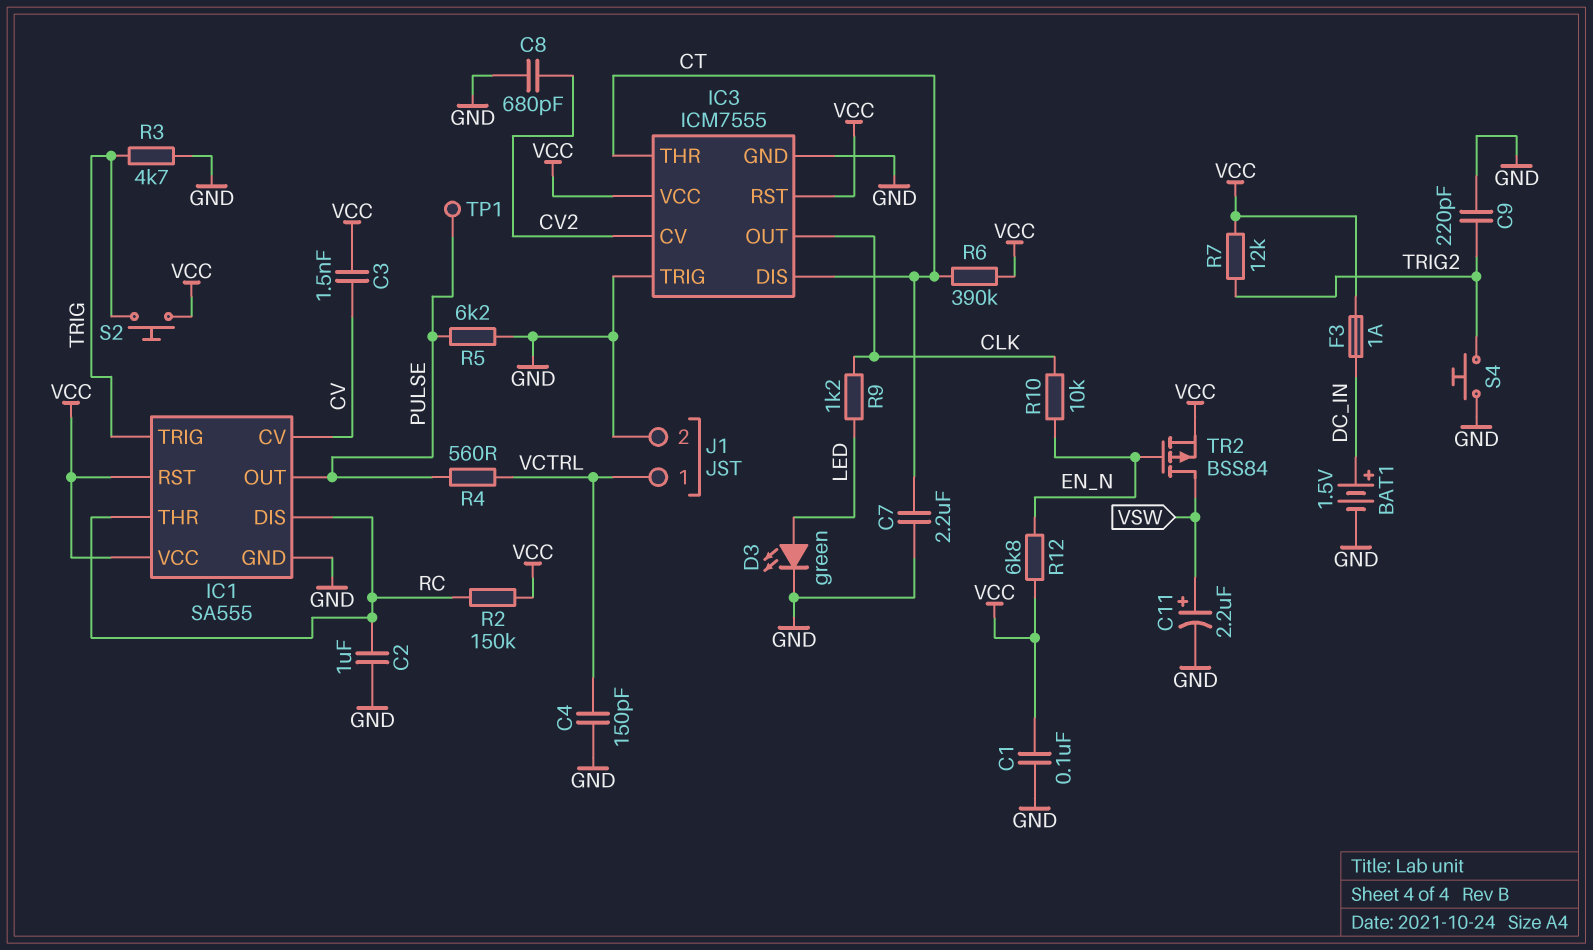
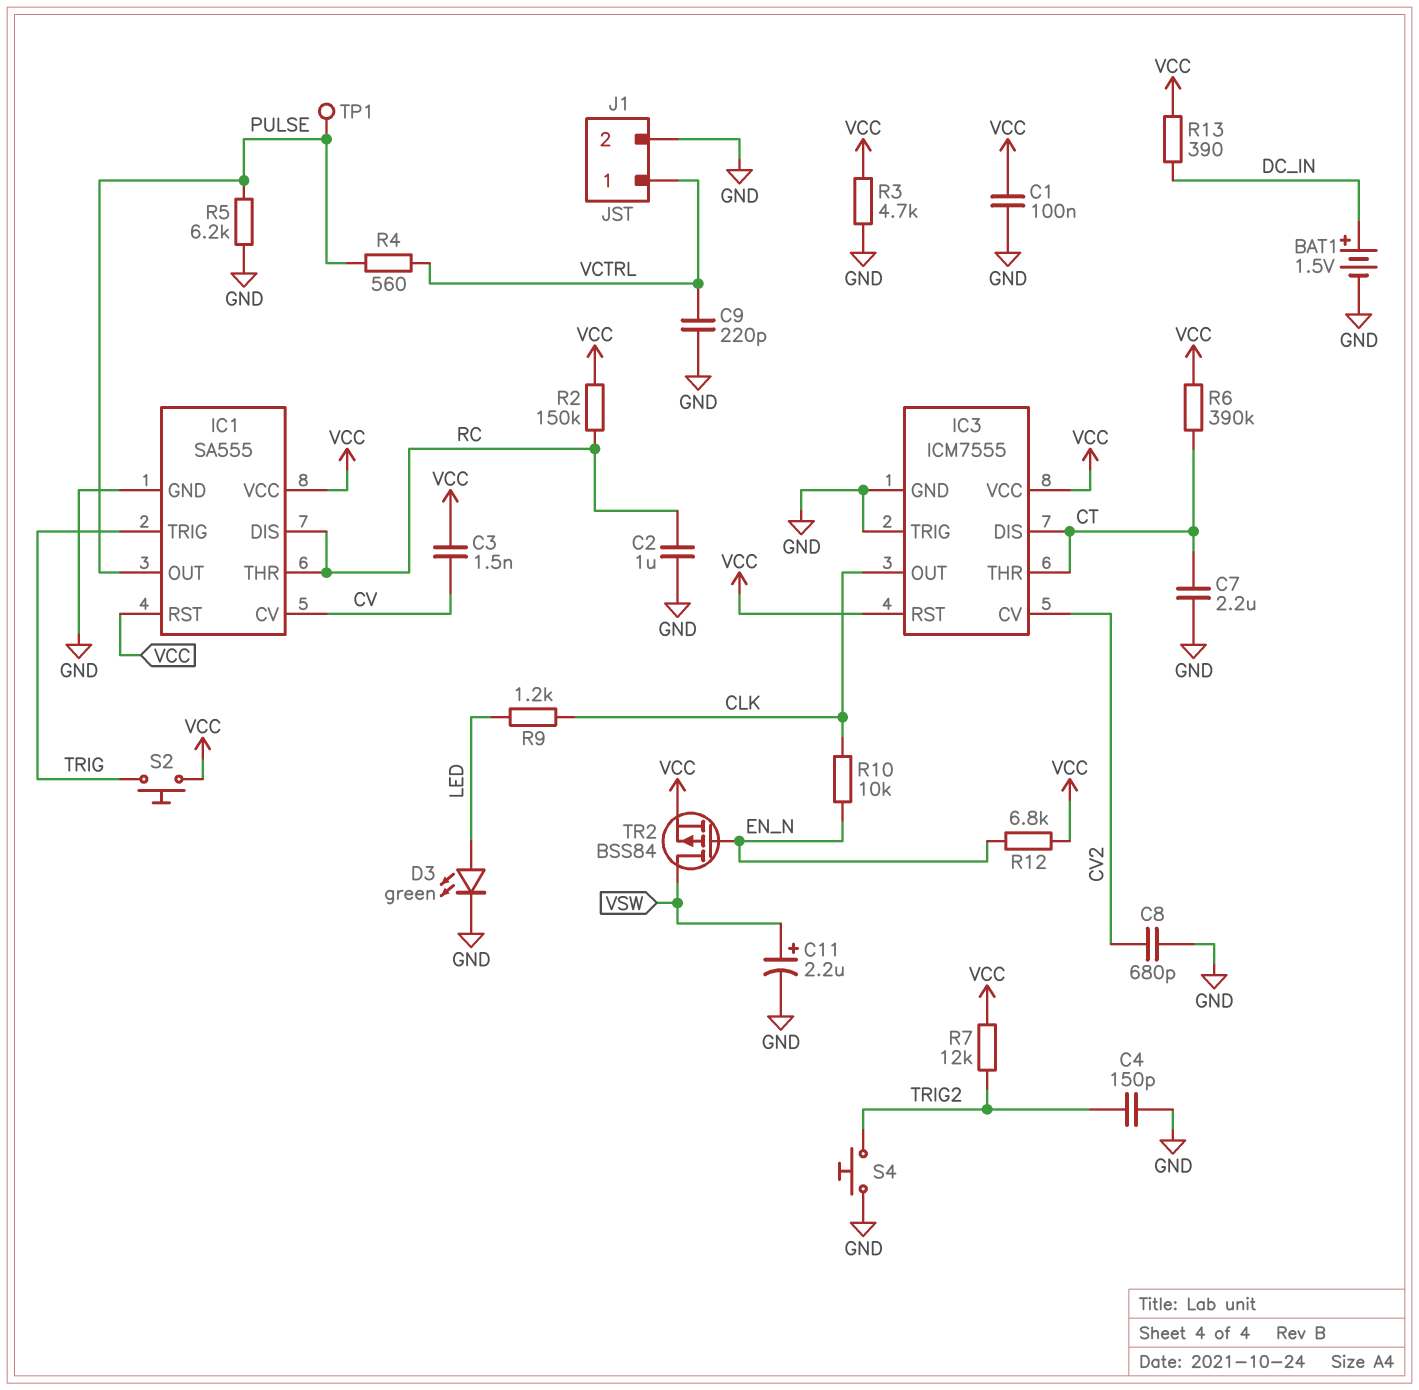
C4: 150pF (GND, VCTRL) -> 150pF (GND, TRIG2)
C9: 220pF (GND, TRIG2) -> 220pF (GND, VCTRL)
F3: 1A (DC_IN, VCC) -> none
R3: 4.7k (GND, TRIG) -> 4.7k (GND, VCC)
R13: none -> 390 (DC_IN, VCC)

